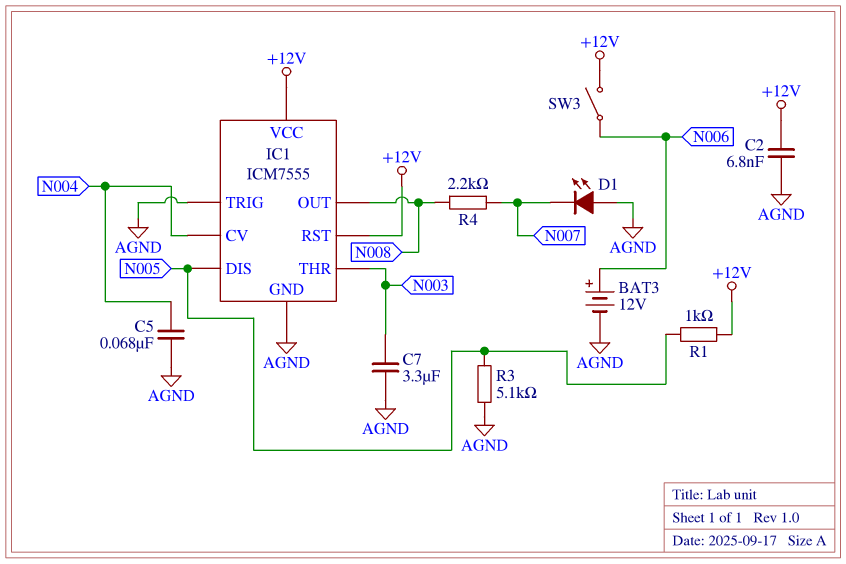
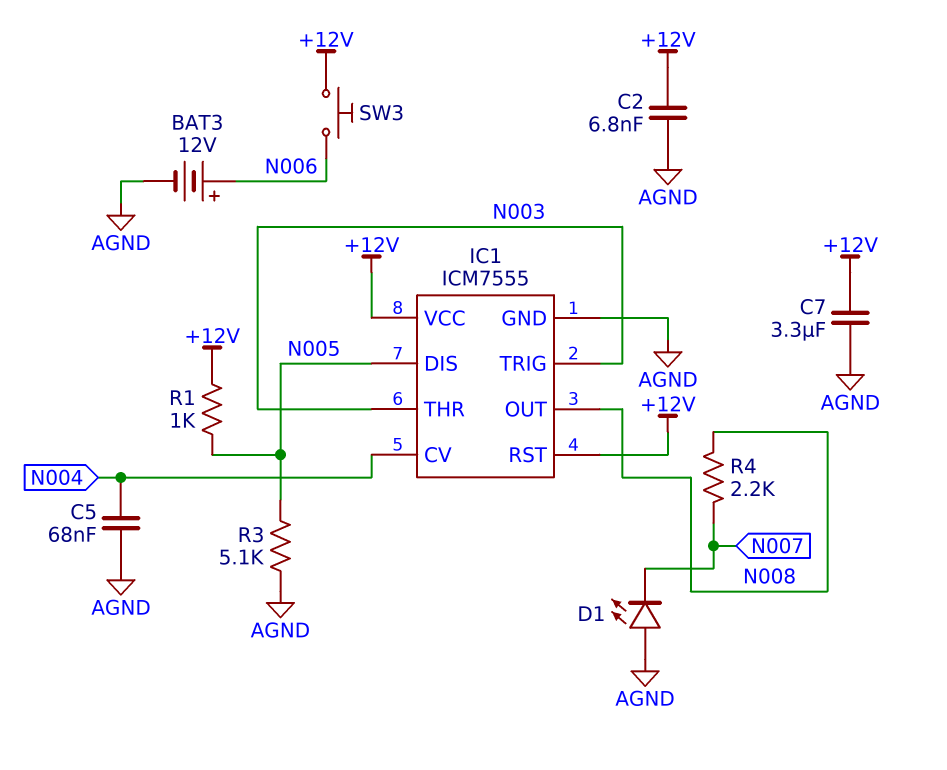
C7: 3.3uF (AGND, N003) -> 3.3uF (+12V, AGND)
IC1 pin TRIG: AGND -> N003
SW3: switch (+12V, N006) -> button (+12V, N006)

